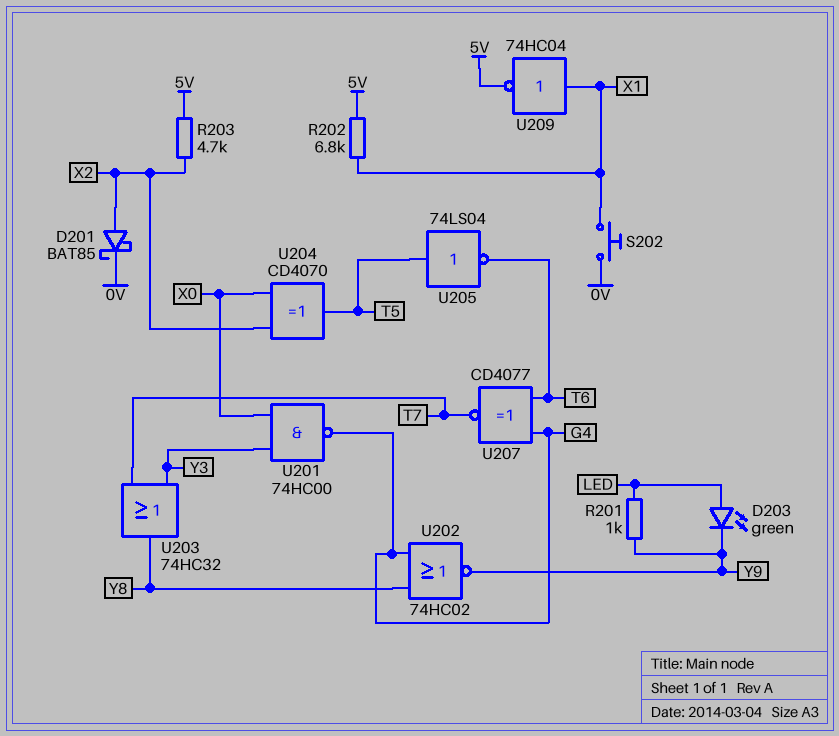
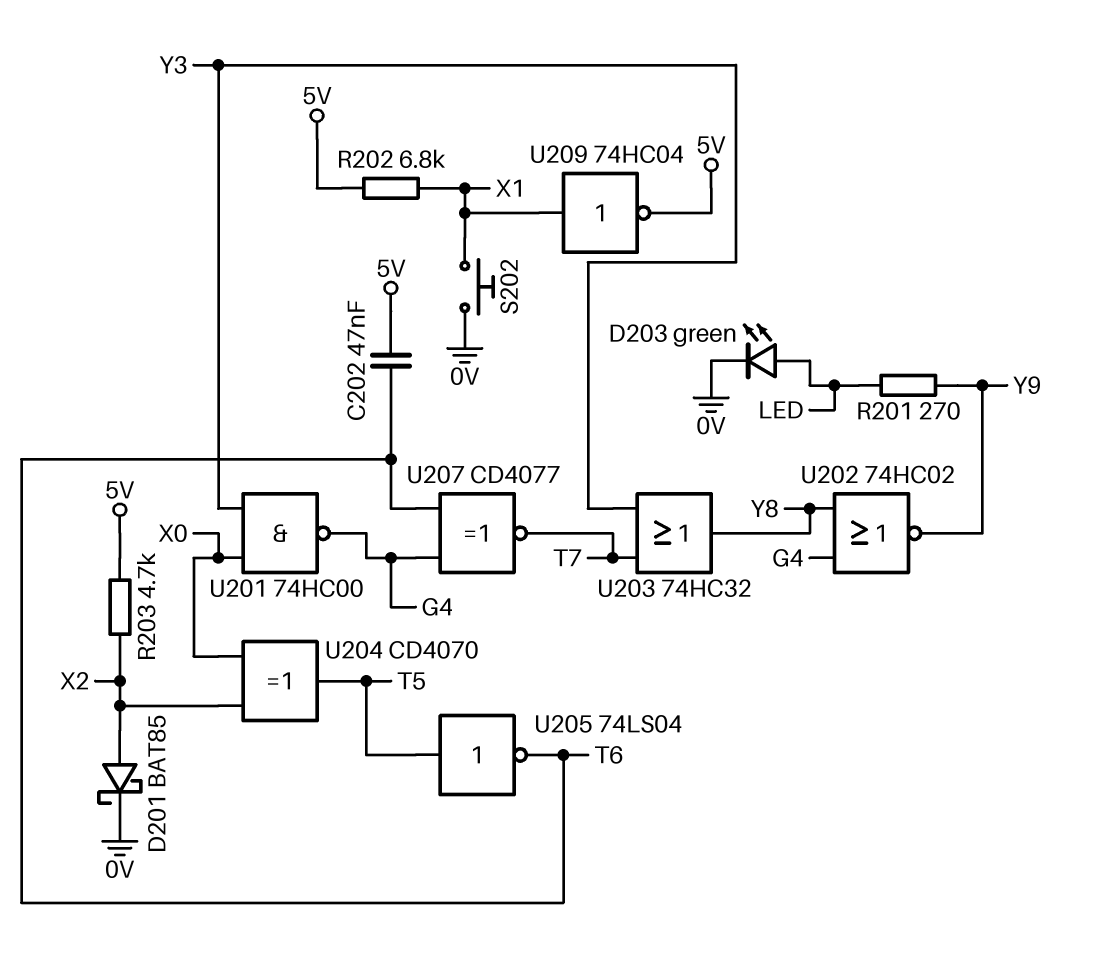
C202: none -> 47nF (5V, T6)
D203: LED green (A LED, K Y9) -> LED green (A LED, K 0V)
R201: 1k (LED, Y9) -> 270 (LED, Y9)

